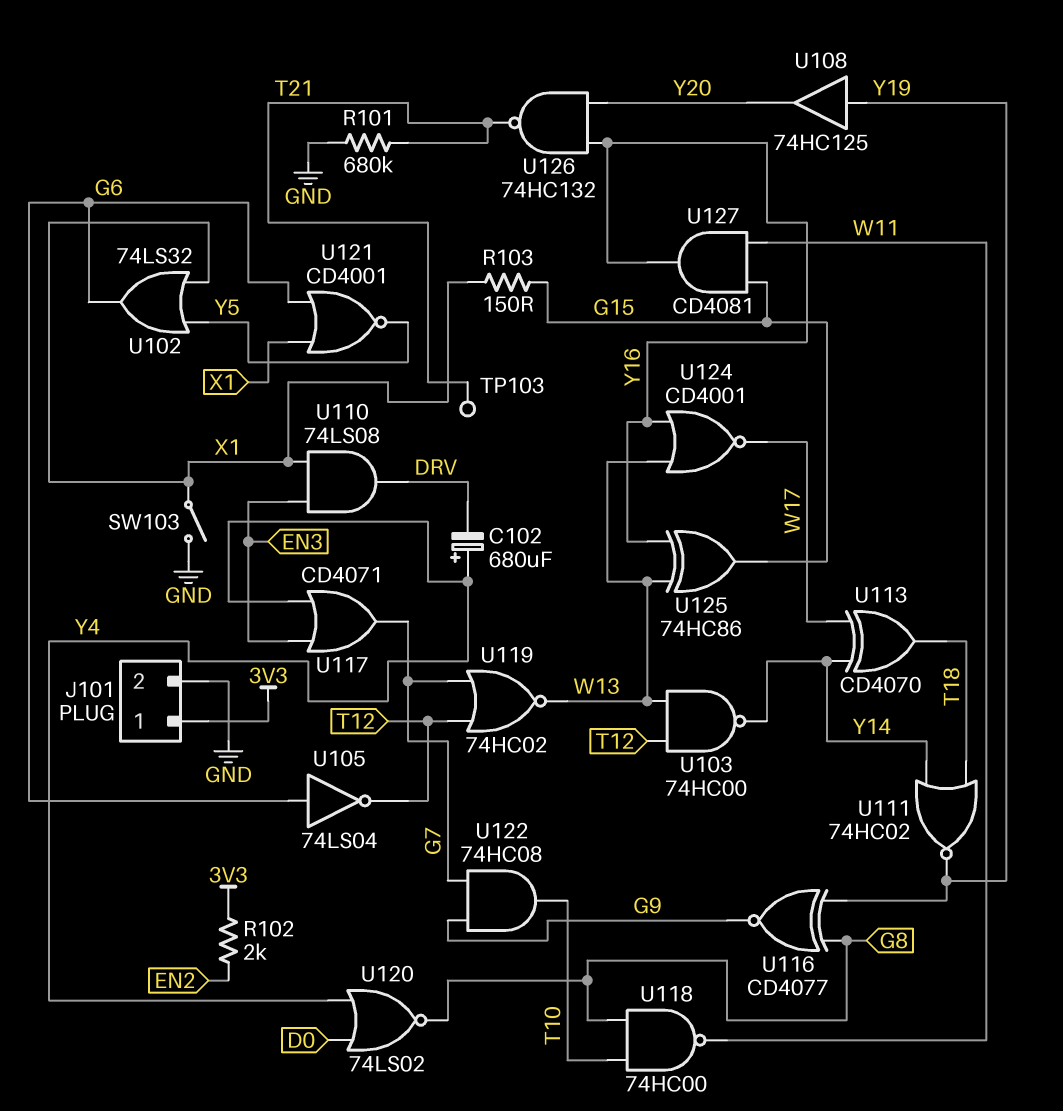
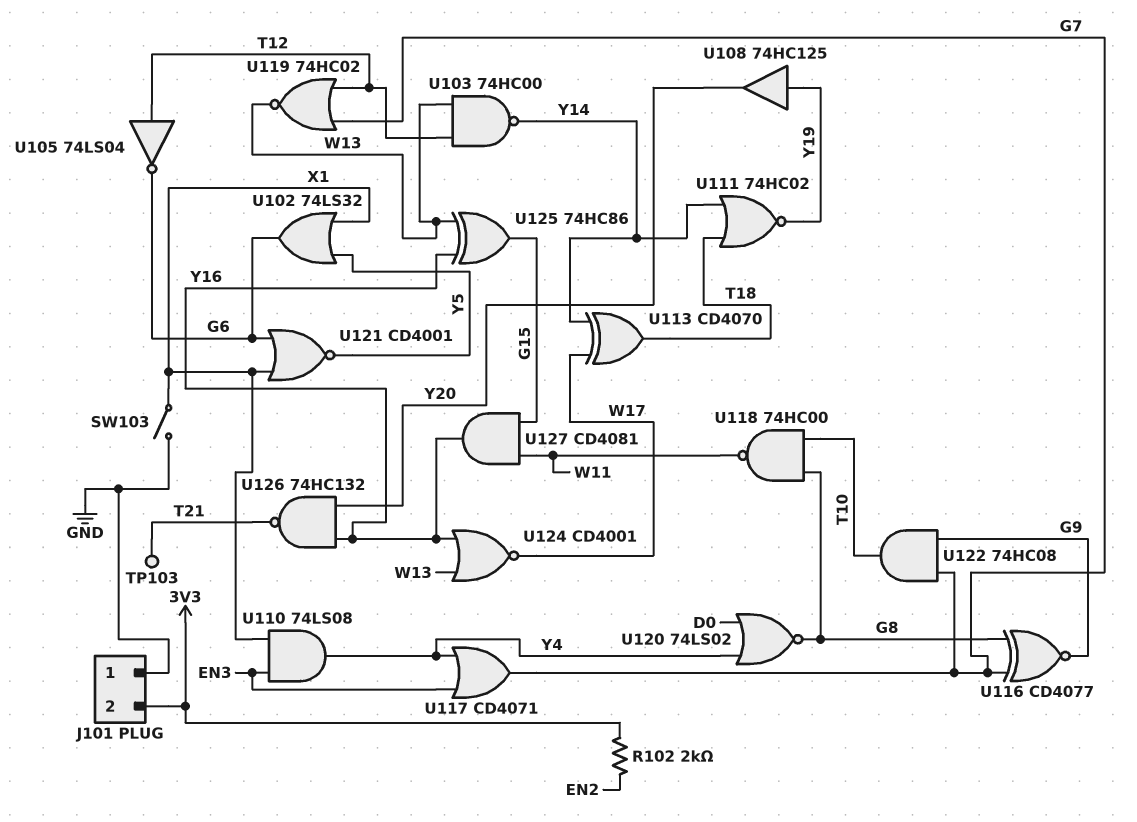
C102: 680uF (plus Y4, minus DRV) -> none
J101 pin 1: 3V3 -> GND
J101 pin 2: GND -> 3V3
R101: 680k (GND, T21) -> none
R103: 150 (G15, X1) -> none
U105: NOT 74LS04 (in G6, out T12) -> NOT 74LS04 (in T12, out G6)
U110: AND 74LS08 (in EN3, in X1, out DRV) -> AND 74LS08 (in EN3, in X1, out Y4)
U116: XNOR CD4077 (in G8, in Y19, out G9) -> XNOR CD4077 (in G7, in G8, out G9)

